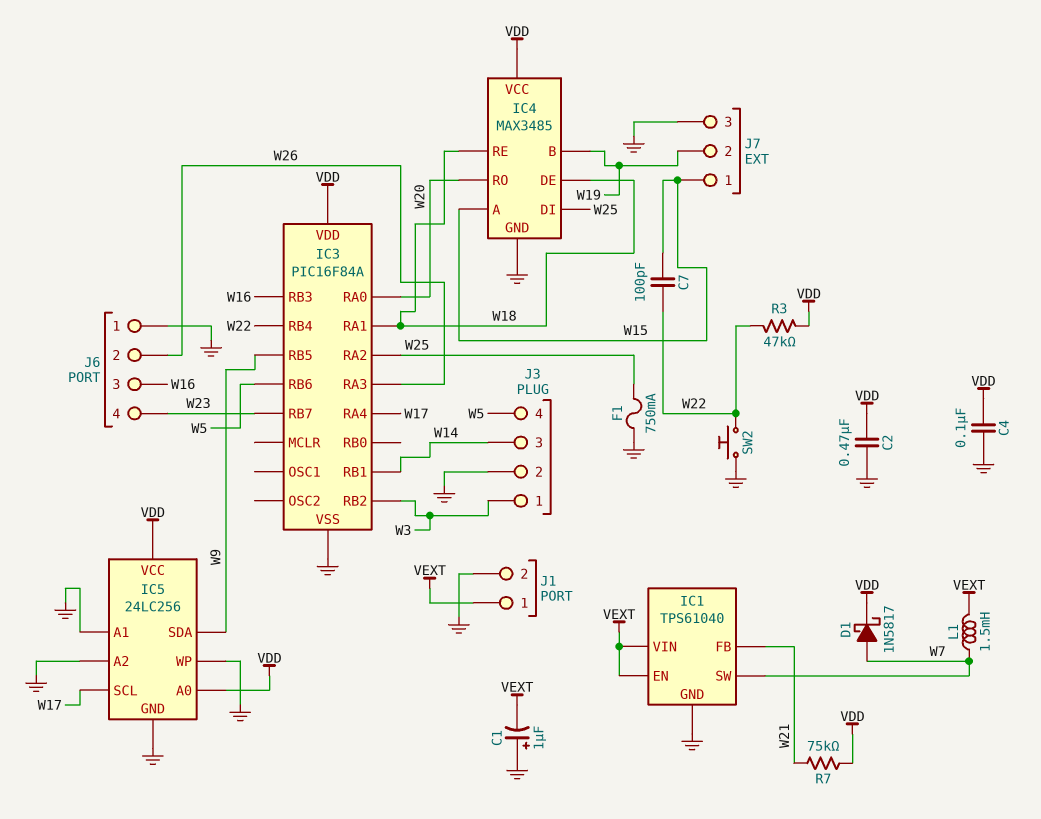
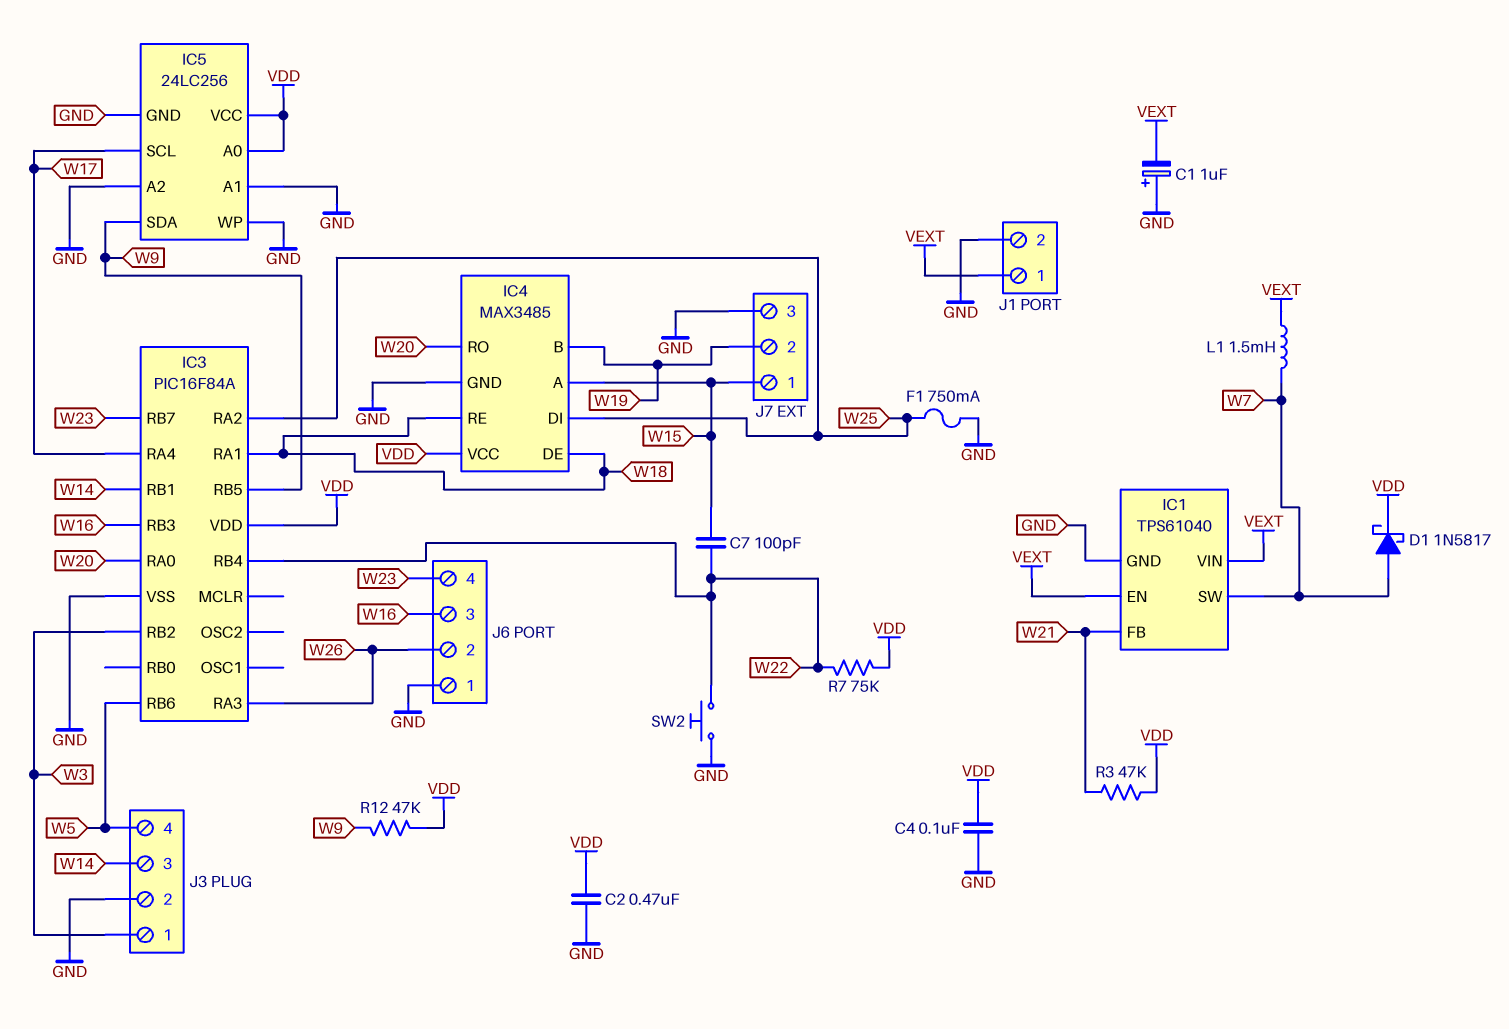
R3: 47k (VDD, W22) -> 47k (VDD, W21)
R7: 75k (VDD, W21) -> 75k (VDD, W22)
R12: none -> 47k (VDD, W9)

